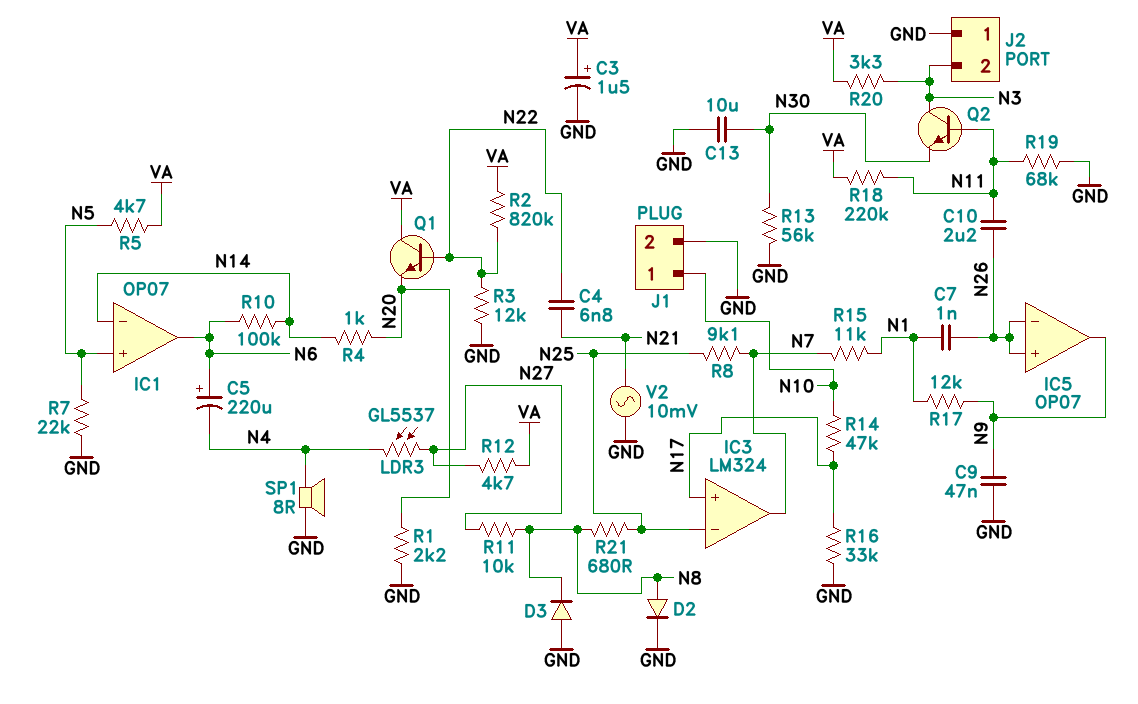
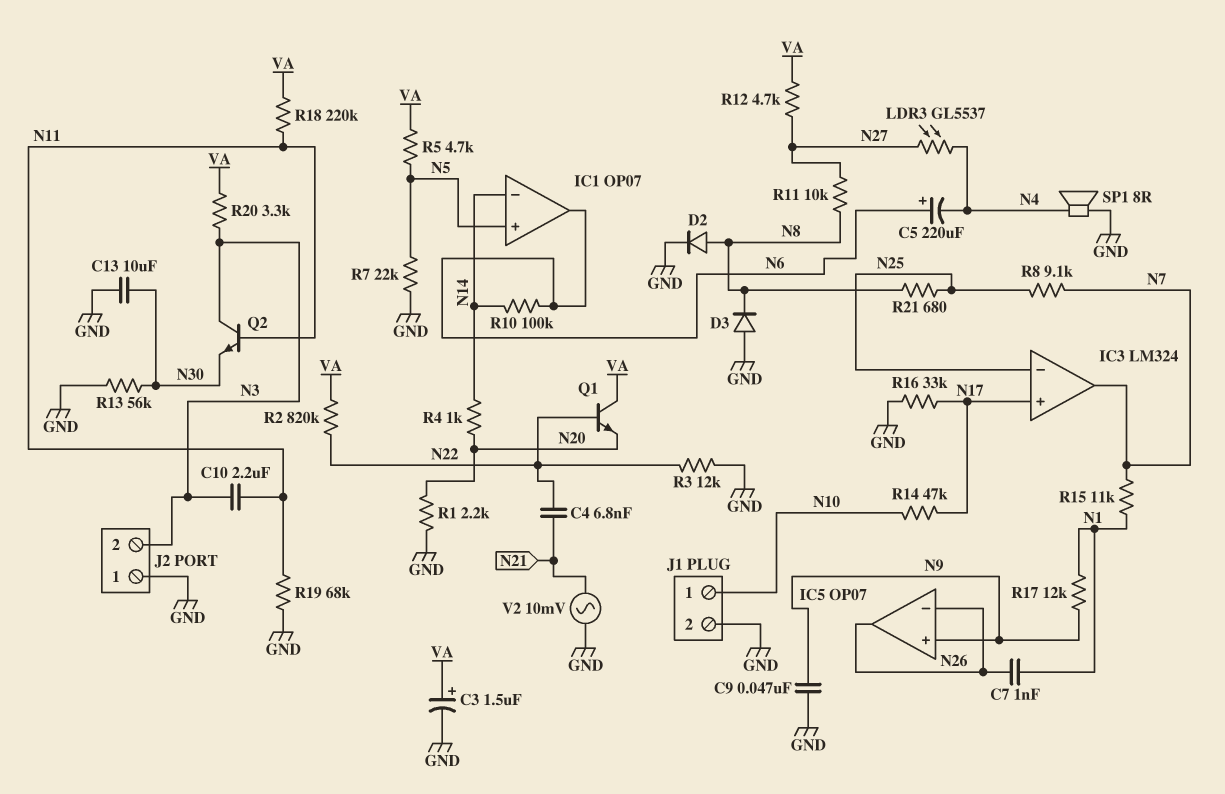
C10: 2.2uF (N11, N26) -> 2.2uF (N3, N11)
IC5 pin in+: N26 -> N9
IC5 pin out: N9 -> N26

